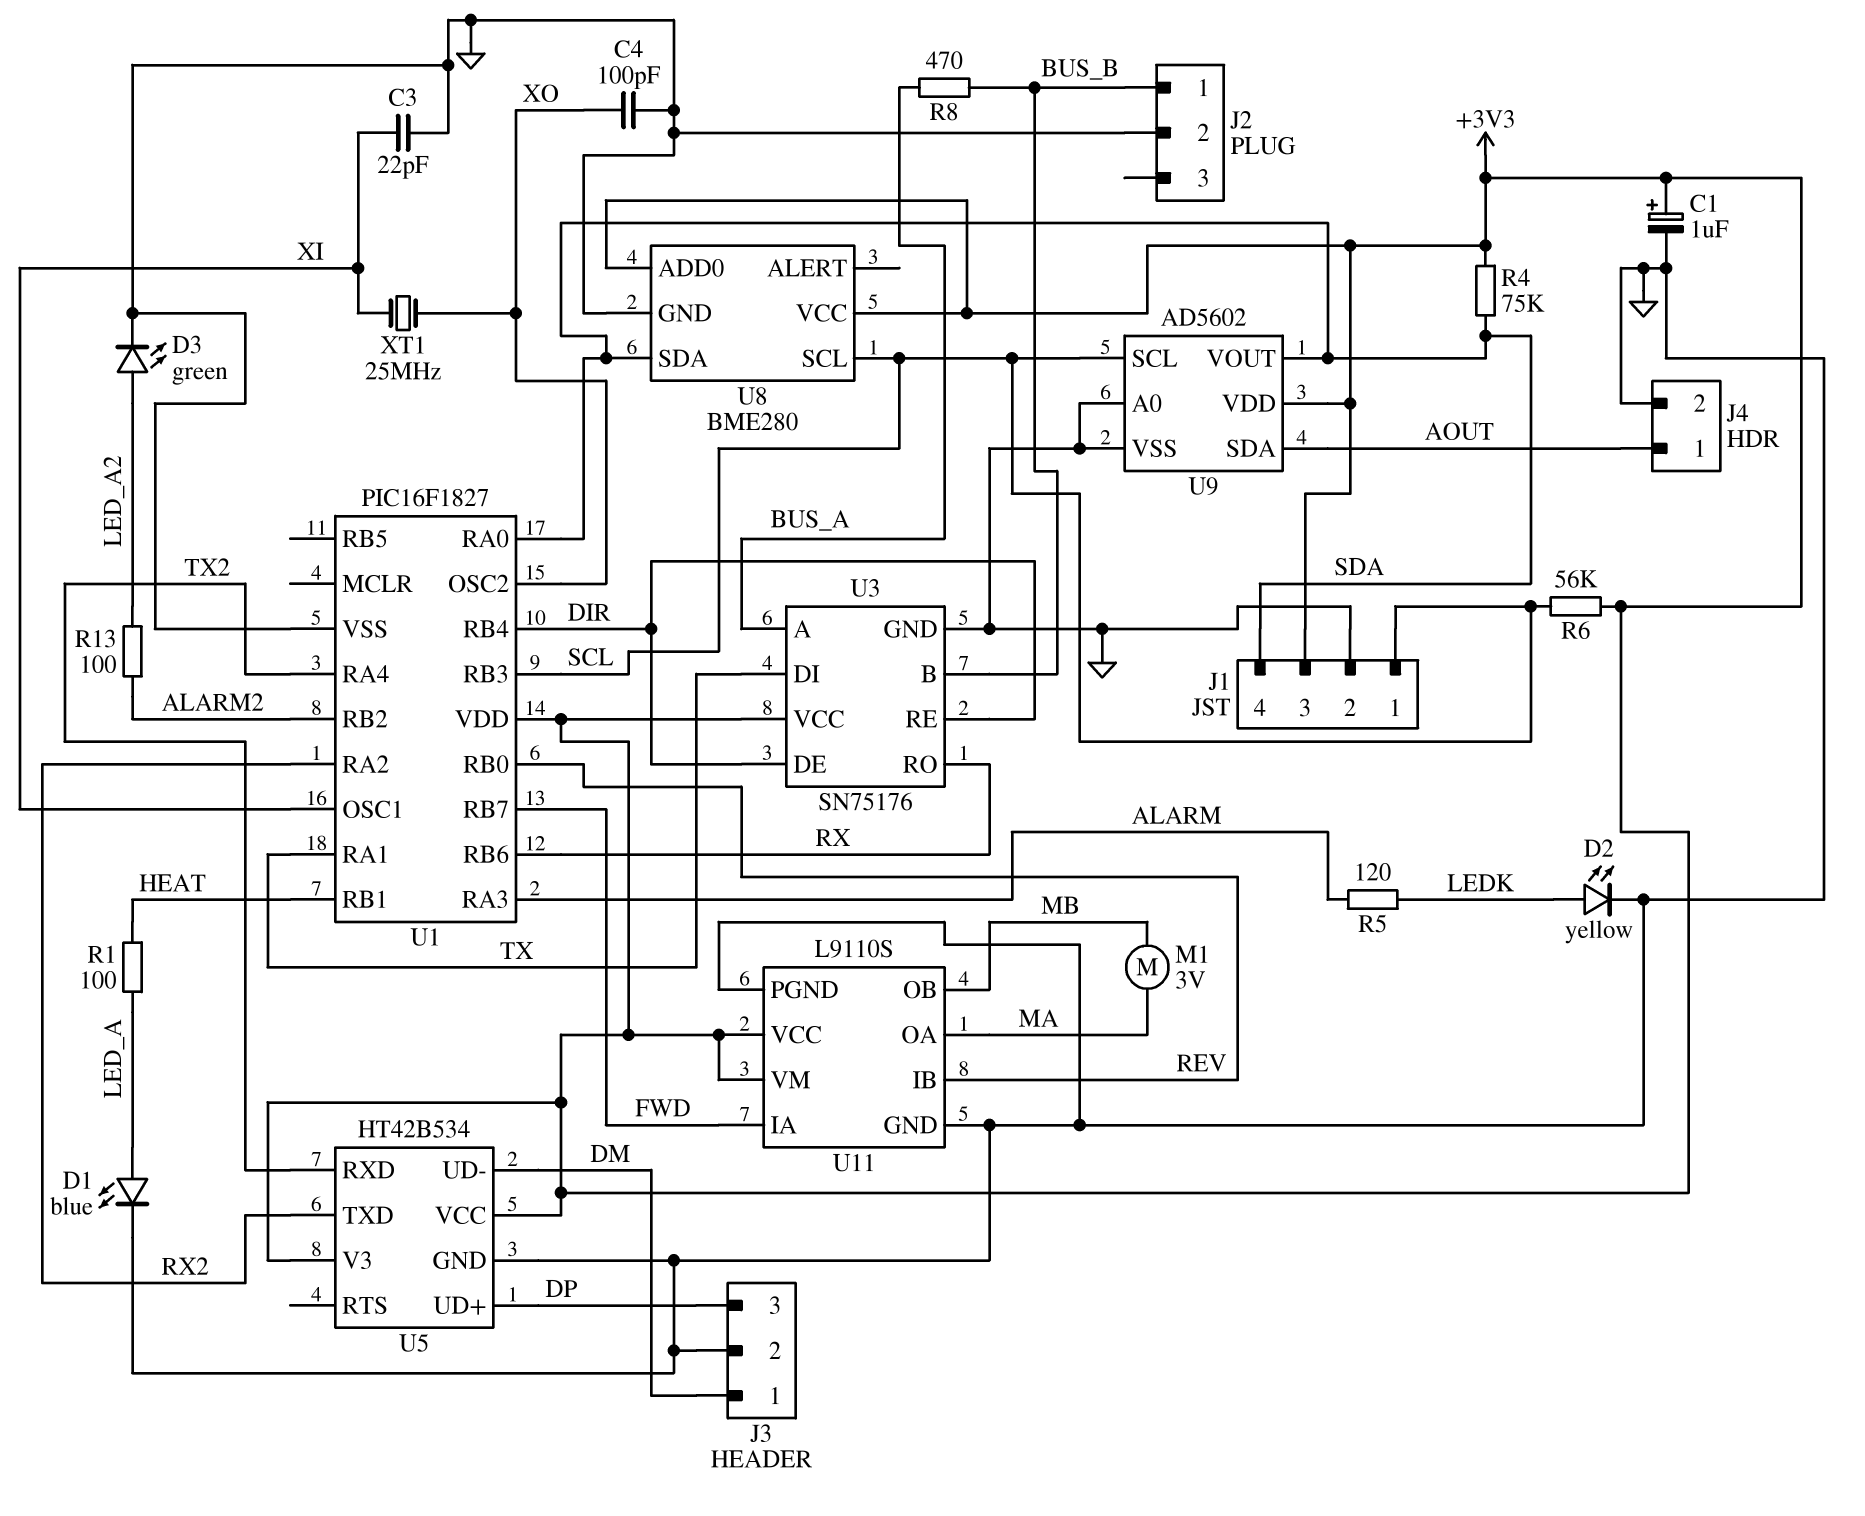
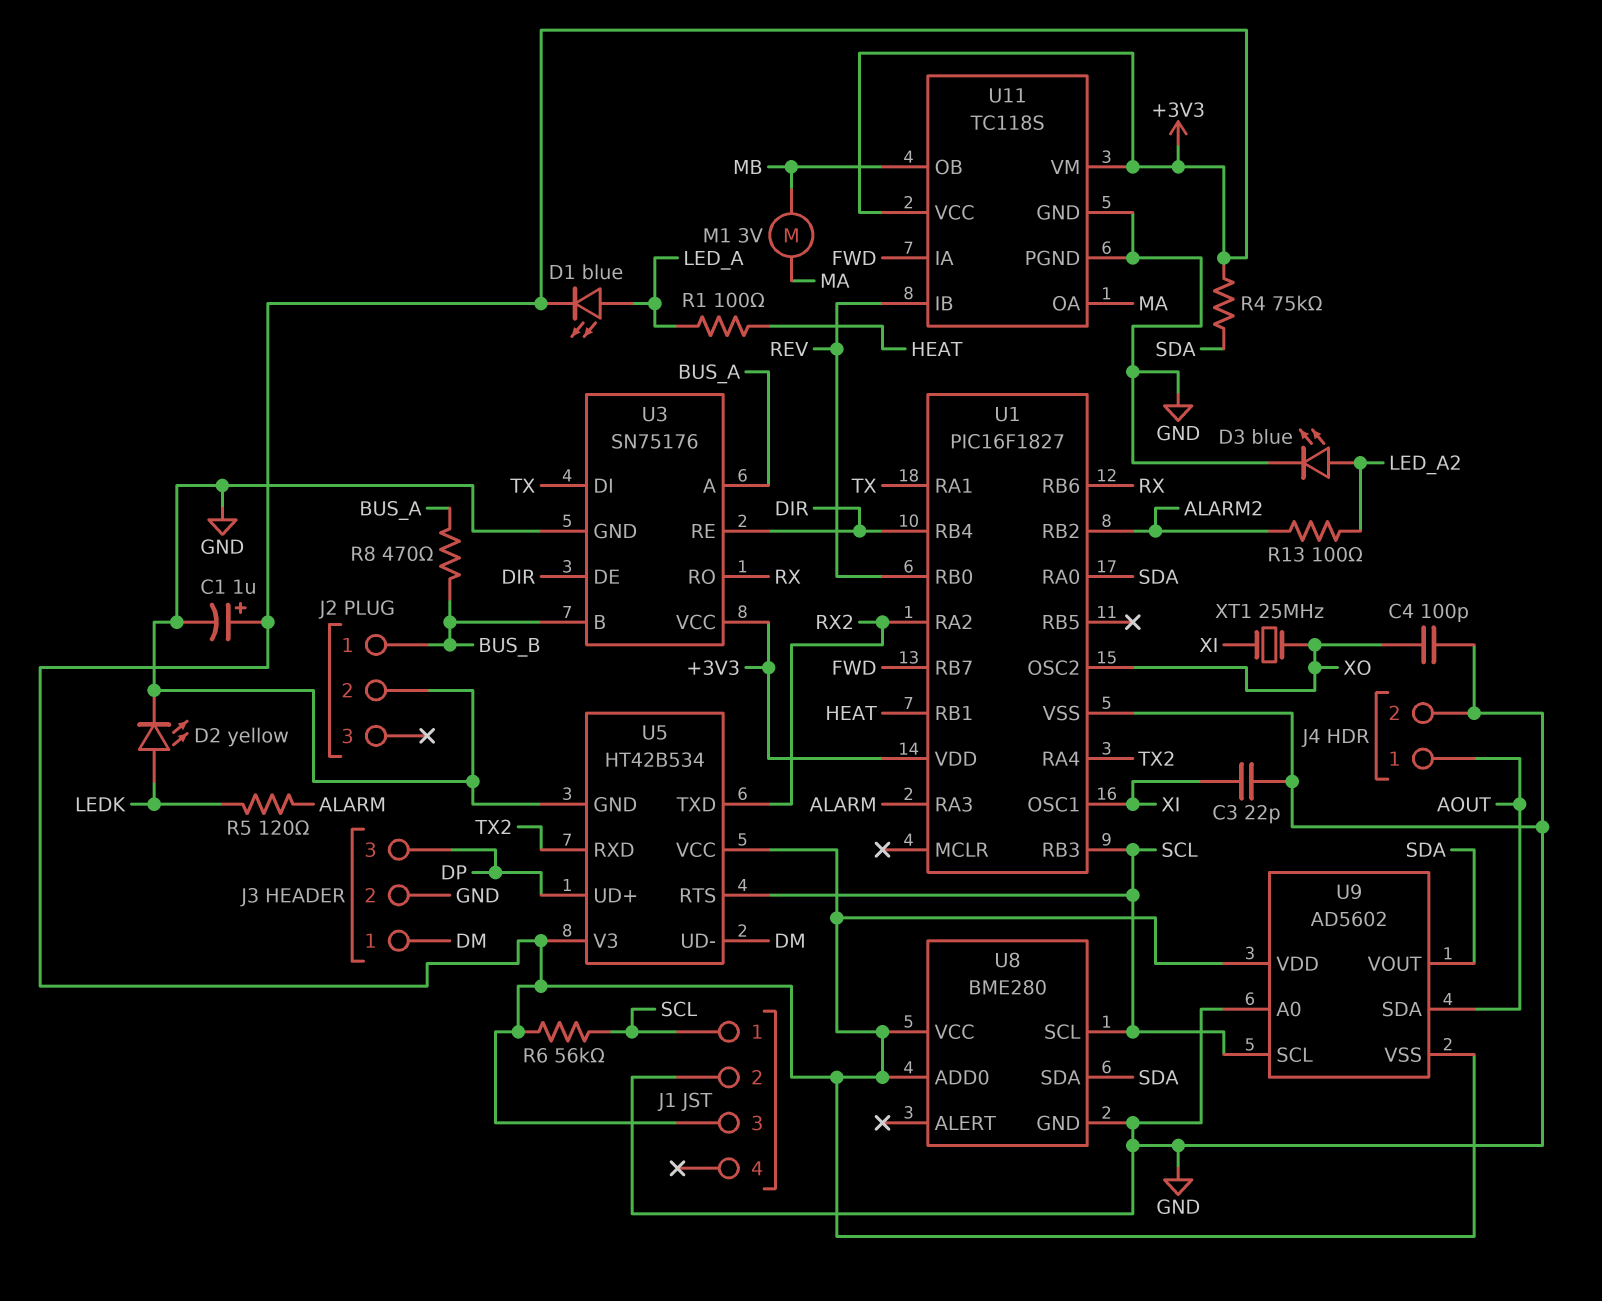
D1: LED blue (A LED_A, K GND) -> LED blue (A LED_A, K +3V3)
D3: LED green (A LED_A2, K GND) -> LED blue (A LED_A2, K GND)
J1 pin 4: SDA -> none
U5 pin RTS: none -> SCL
U9 pin VSS: GND -> +3V3
U11: L9110S -> TC118S

